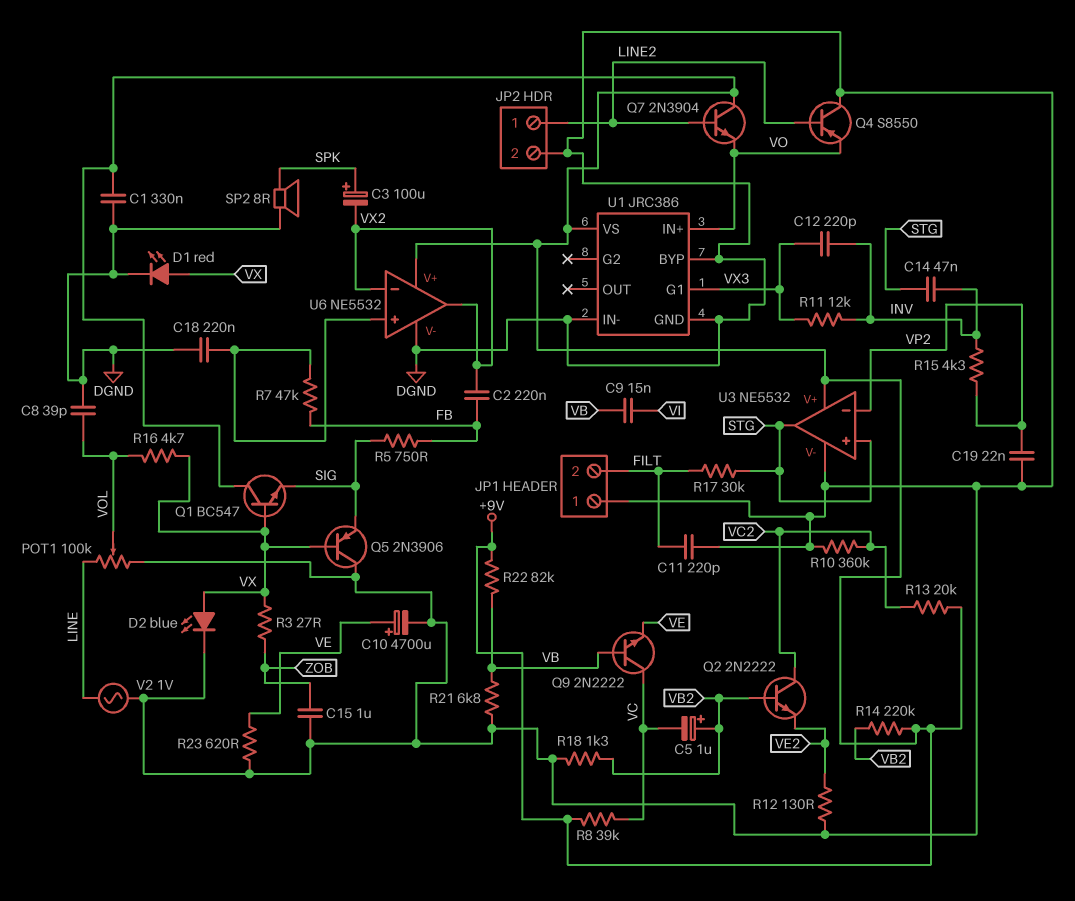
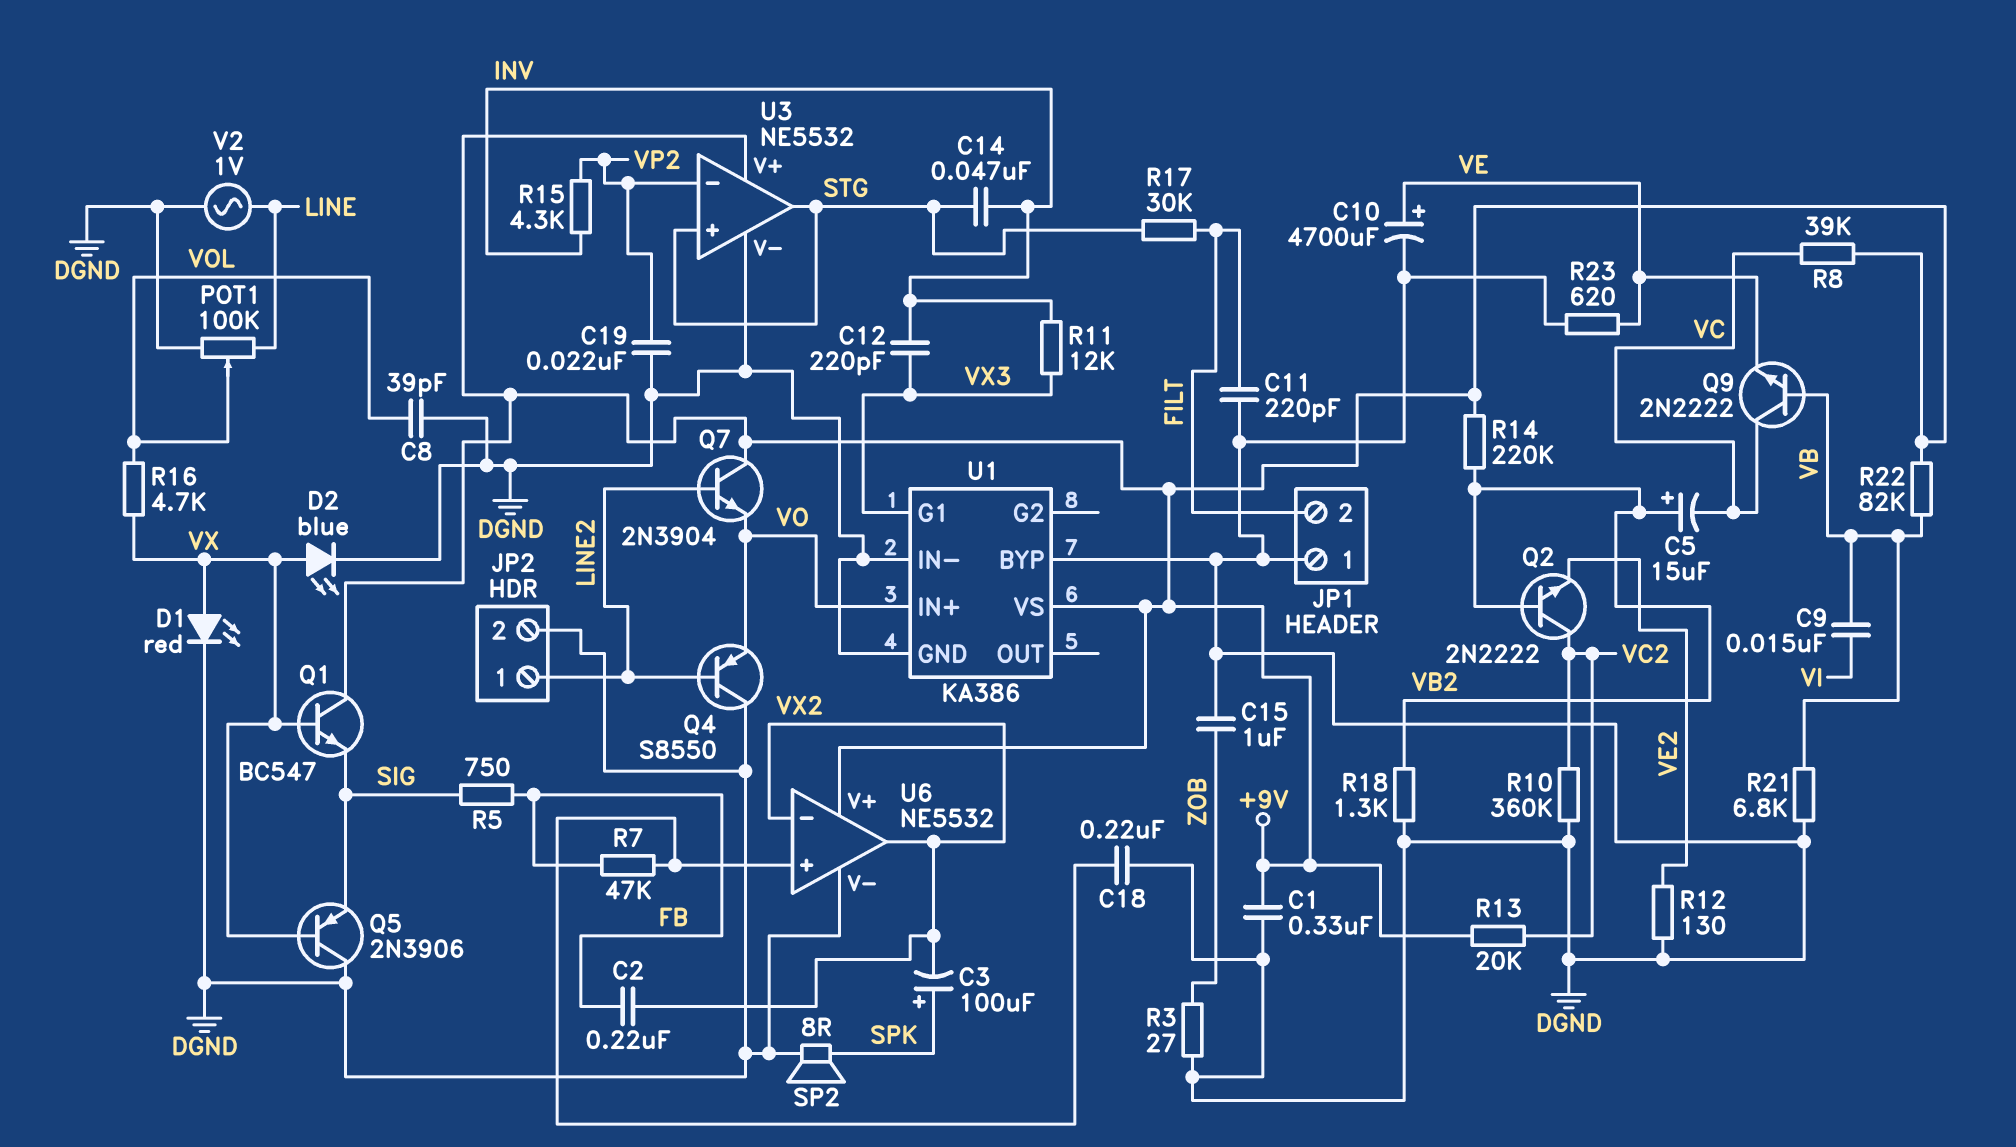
C5: 1uF (plus VB2, minus VC) -> 15uF (plus VB2, minus VC)
R3: 27 (VX, ZOB) -> 27 (DGND, ZOB)
U1: JRC386 -> KA386

